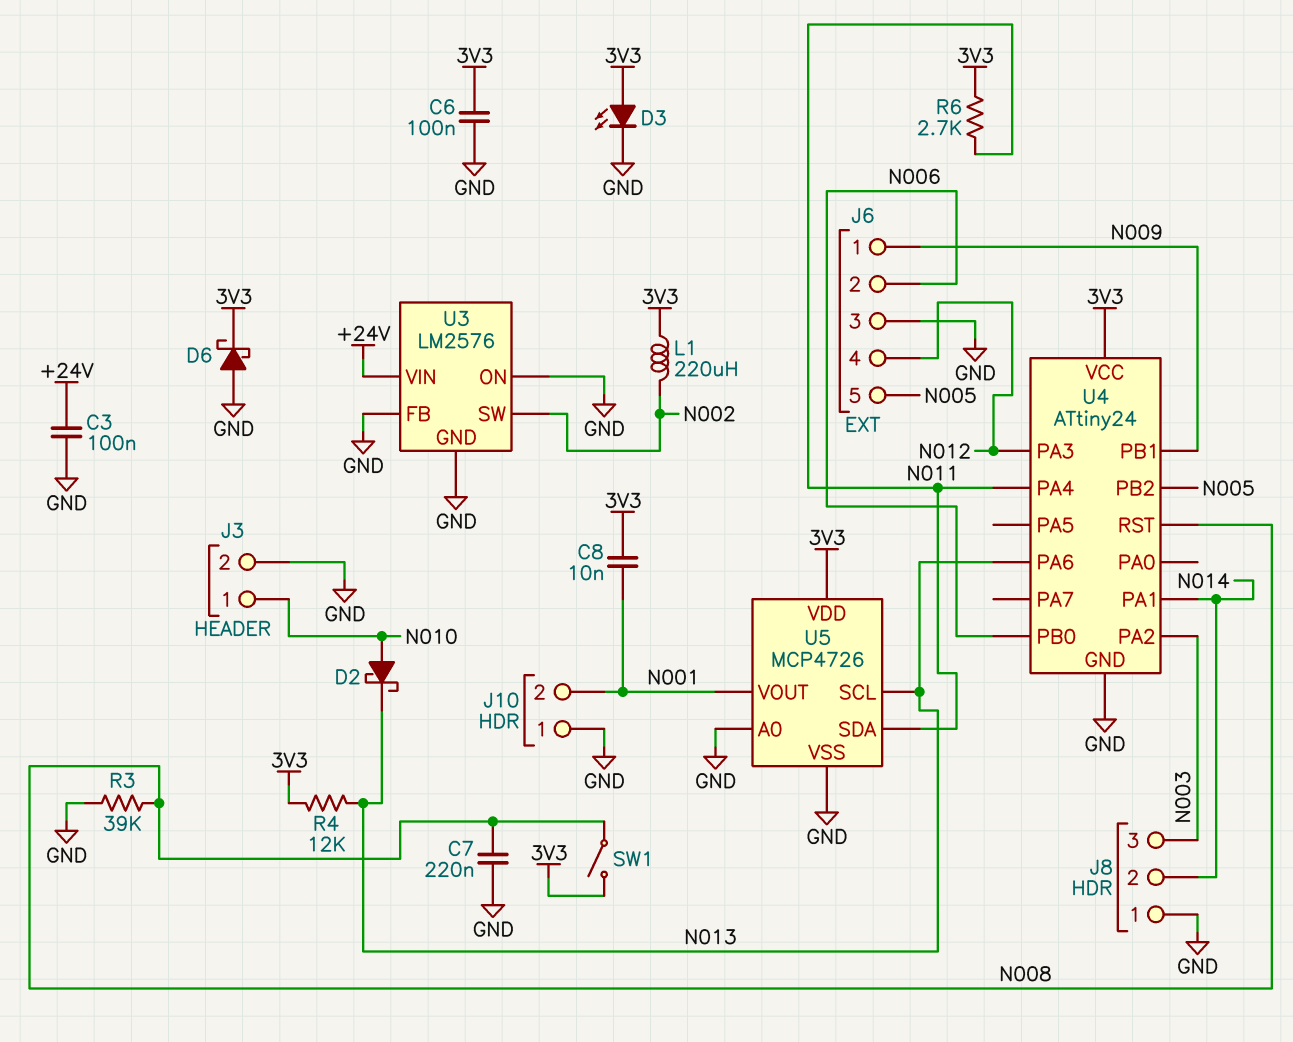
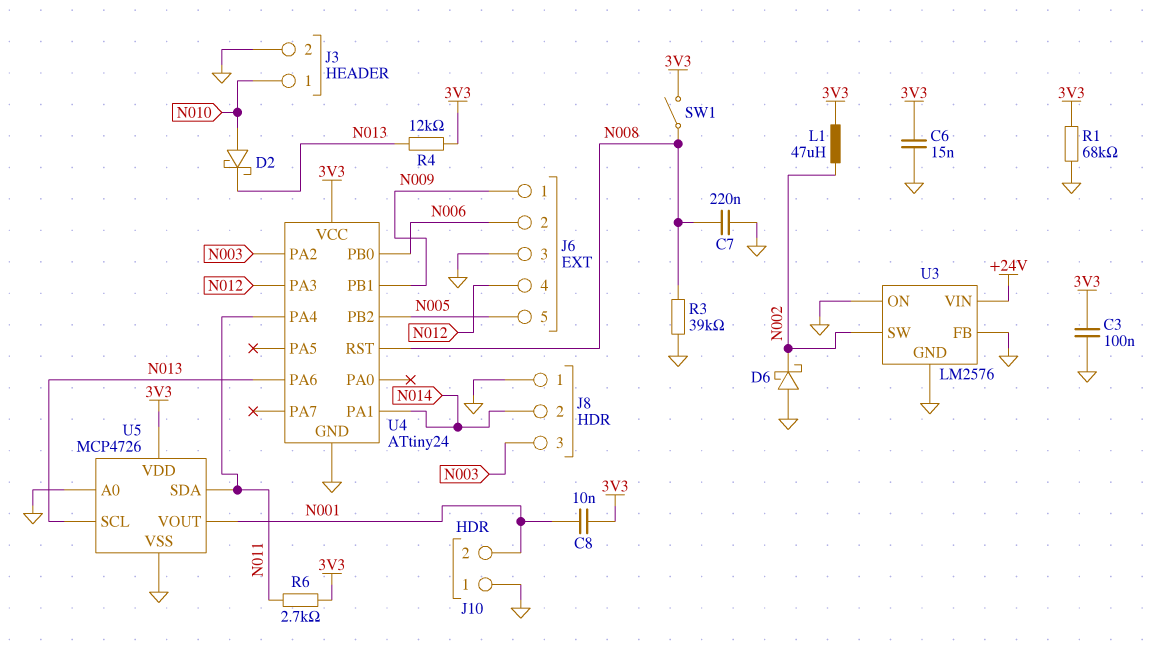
C3: 100nF (+24V, GND) -> 100nF (3V3, GND)
C6: 100nF (3V3, GND) -> 15nF (3V3, GND)
D3: LED (A 3V3, K GND) -> none
D6: schottky (A GND, K 3V3) -> schottky (A GND, K N002)
L1: 220uH (3V3, N002) -> 47uH (3V3, N002)
R1: none -> 68k (3V3, GND)

